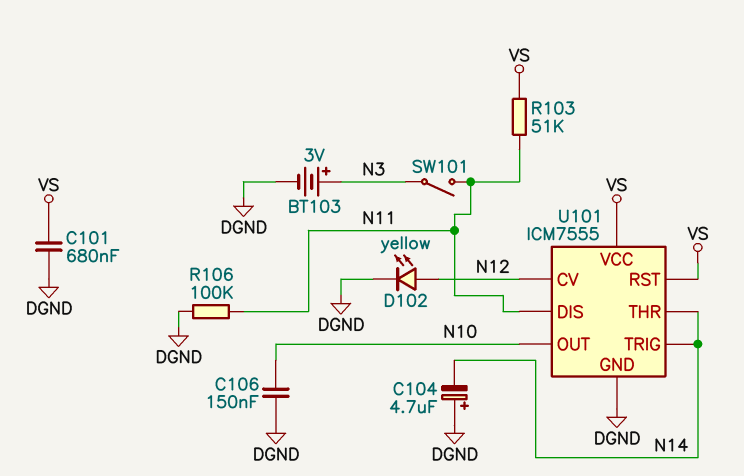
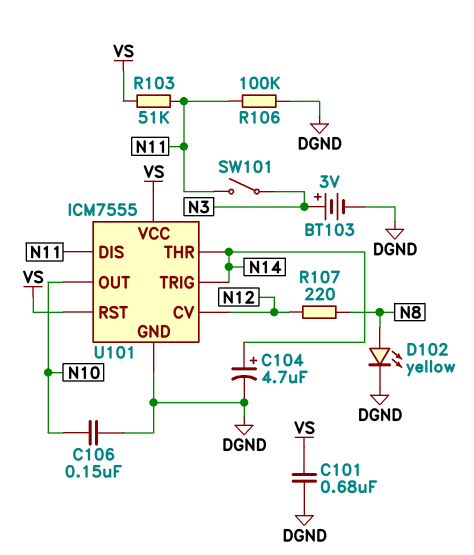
C104: 4.7uF (plus DGND, minus N14) -> 4.7uF (plus N14, minus DGND)
D102: LED yellow (A N12, K DGND) -> LED yellow (A N8, K DGND)
R107: none -> 220 (N8, N12)

